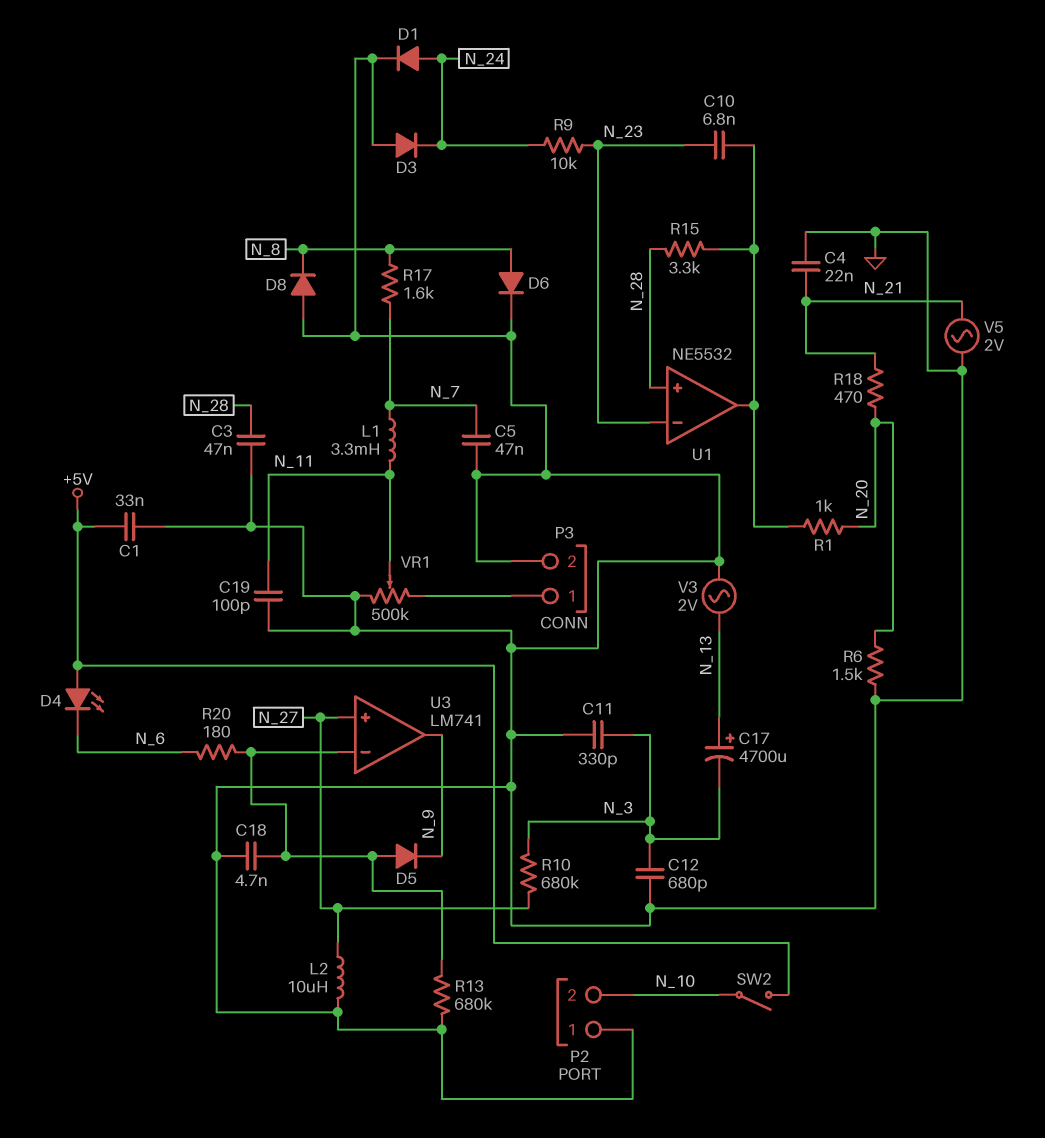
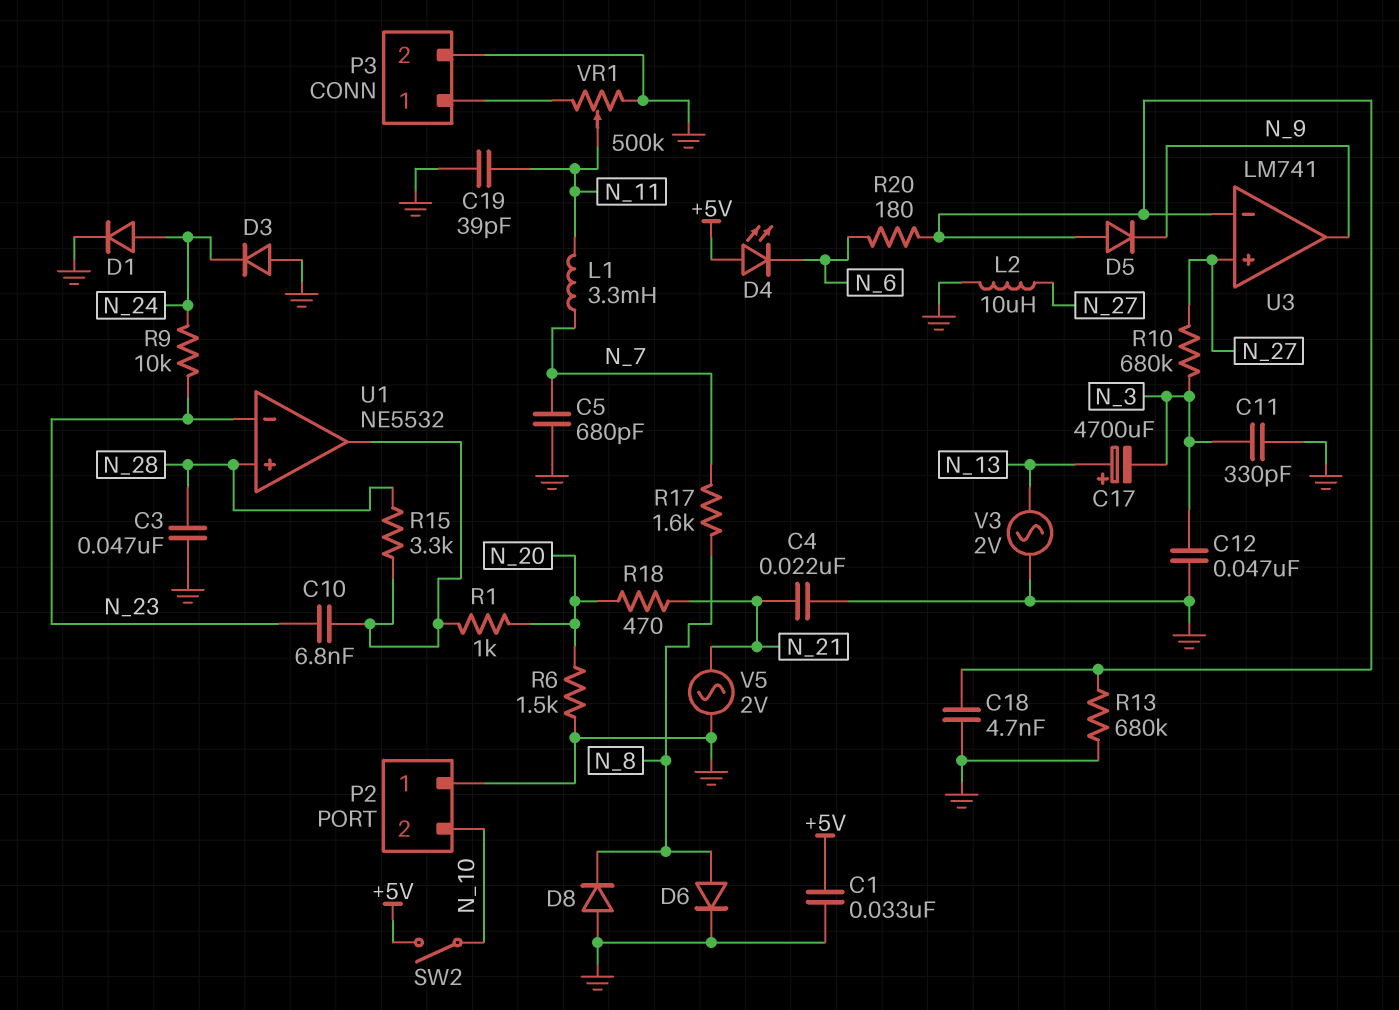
C5: 47nF (GND, N_7) -> 680pF (GND, N_7)
C12: 680pF (GND, N_3) -> 47nF (GND, N_3)
C19: 100pF (GND, N_11) -> 39pF (GND, N_11)

